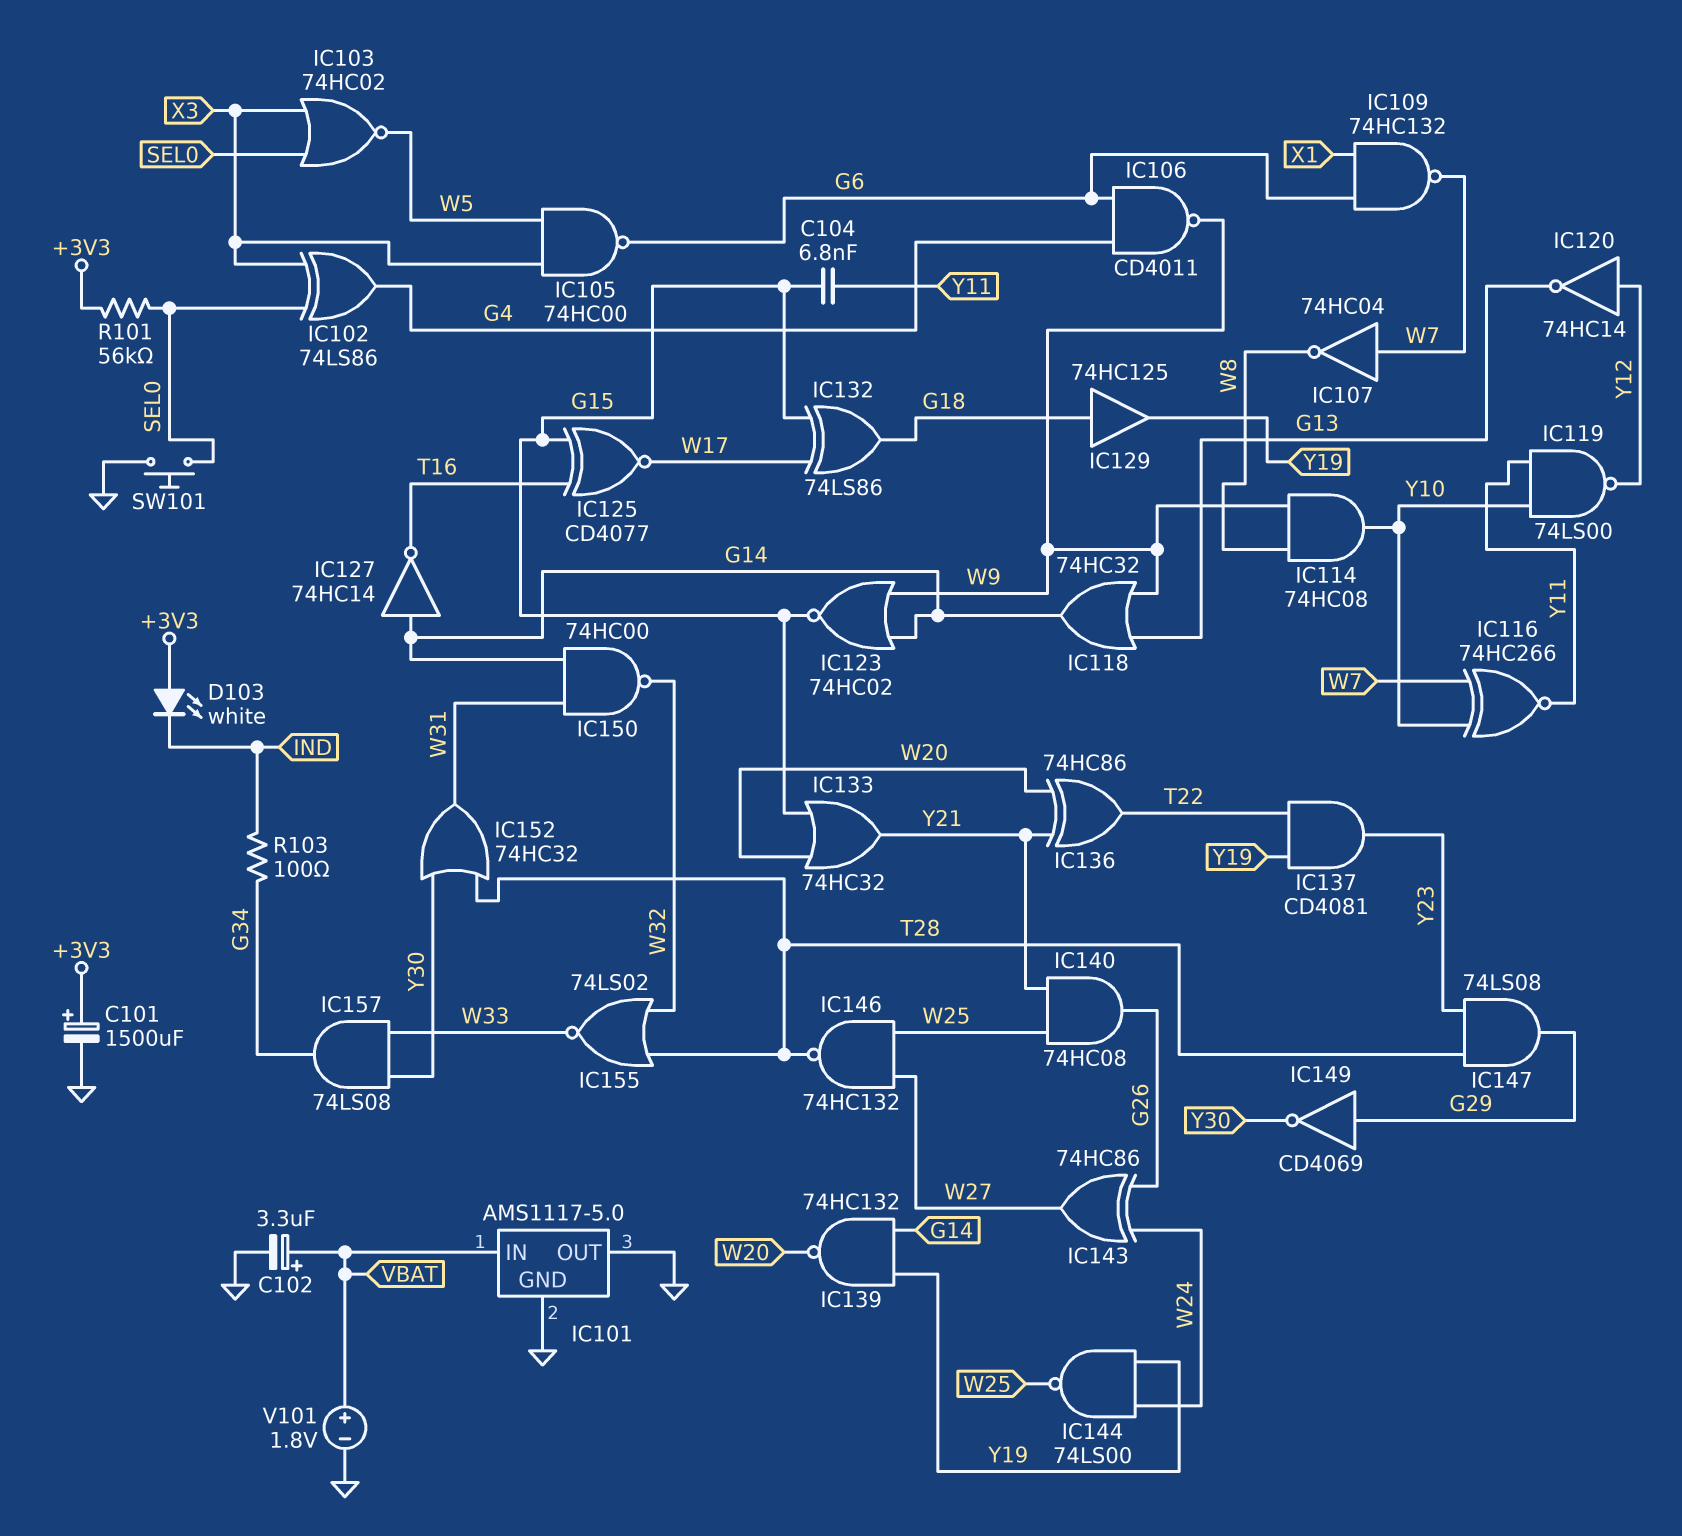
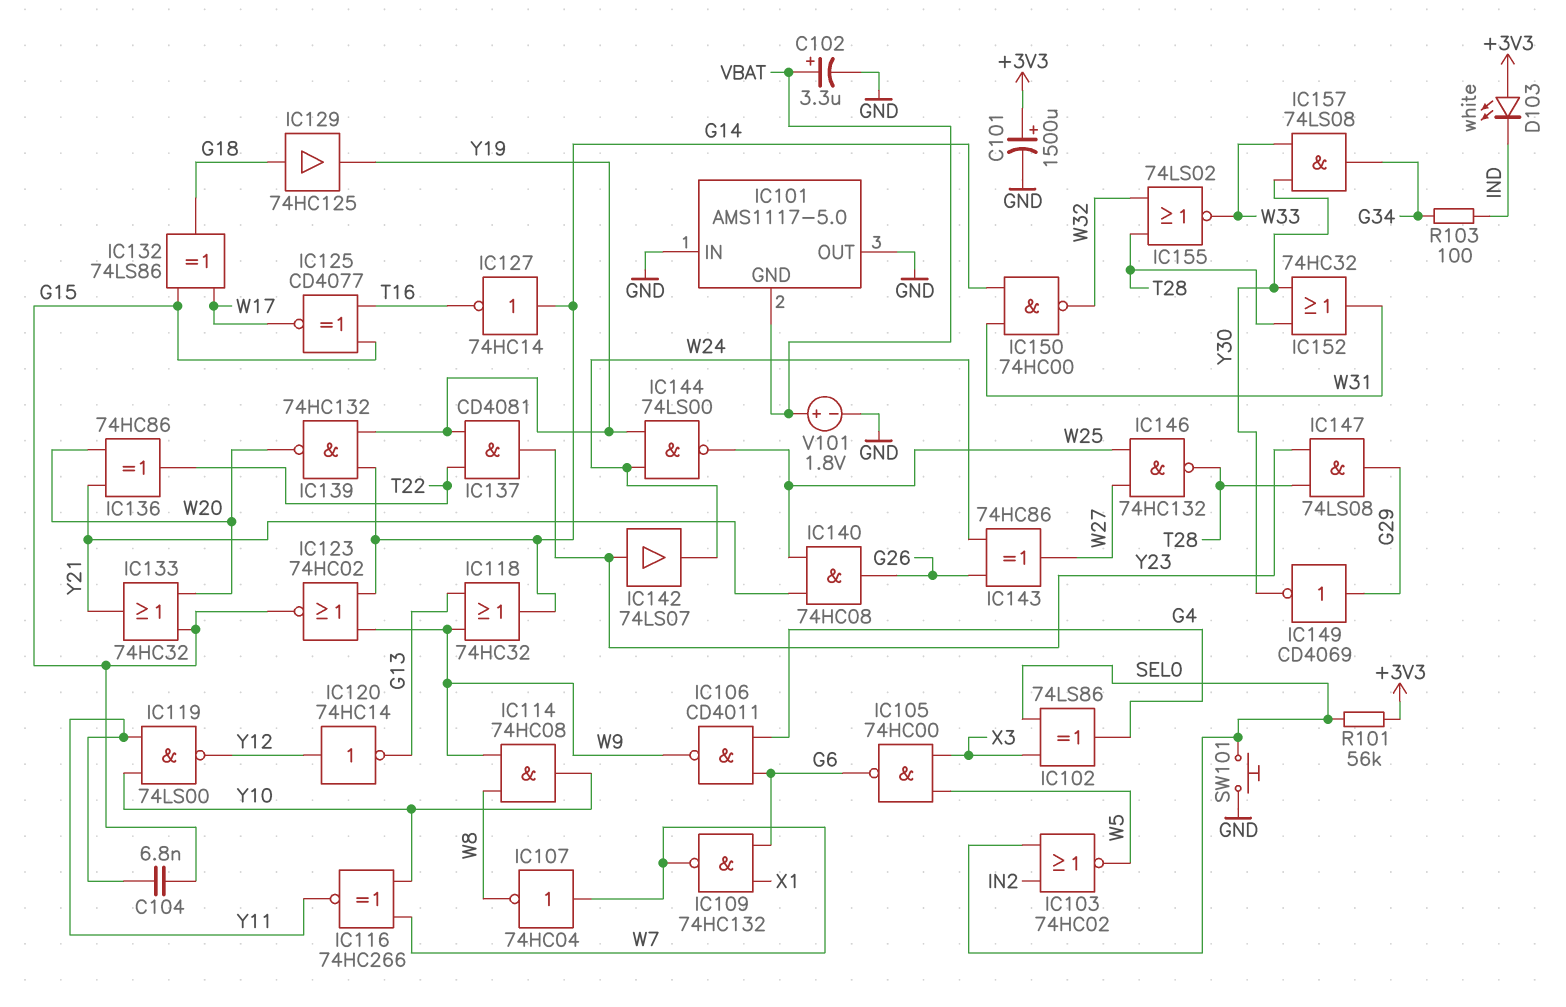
IC101 pin GND: GND -> VBAT
IC101 pin IN: VBAT -> GND
IC103: NOR 74HC02 (in SEL0, in X3, out W5) -> NOR 74HC02 (in IN2, in SEL0, out W5)
IC142: none -> buffer 74LS07 (in Y23, out W24)

